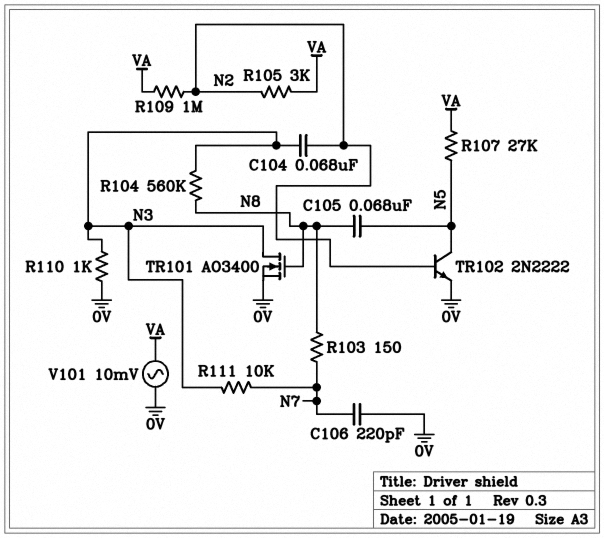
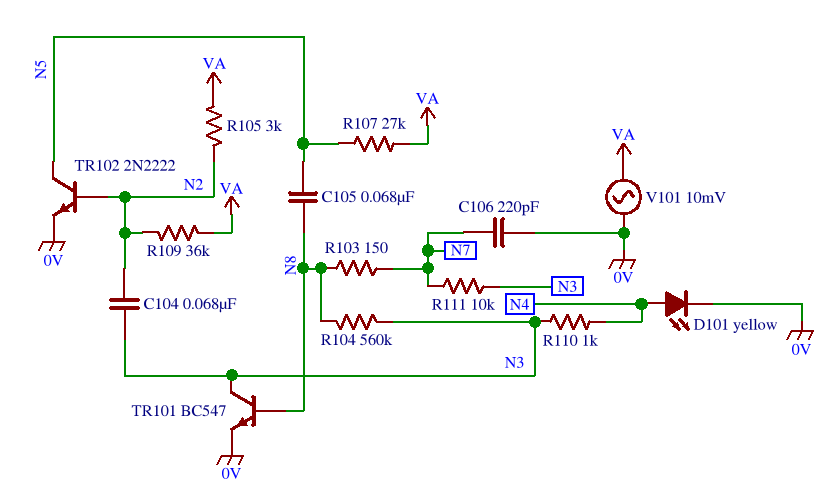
D101: none -> LED yellow (A N4, K 0V)
R109: 1M (N2, VA) -> 36k (N2, VA)
R110: 1k (0V, N3) -> 1k (N3, N4)
TR101: NMOS AO3400 (G N8, D N3, S 0V) -> NPN BC547 (B N8, C N3, E 0V)

